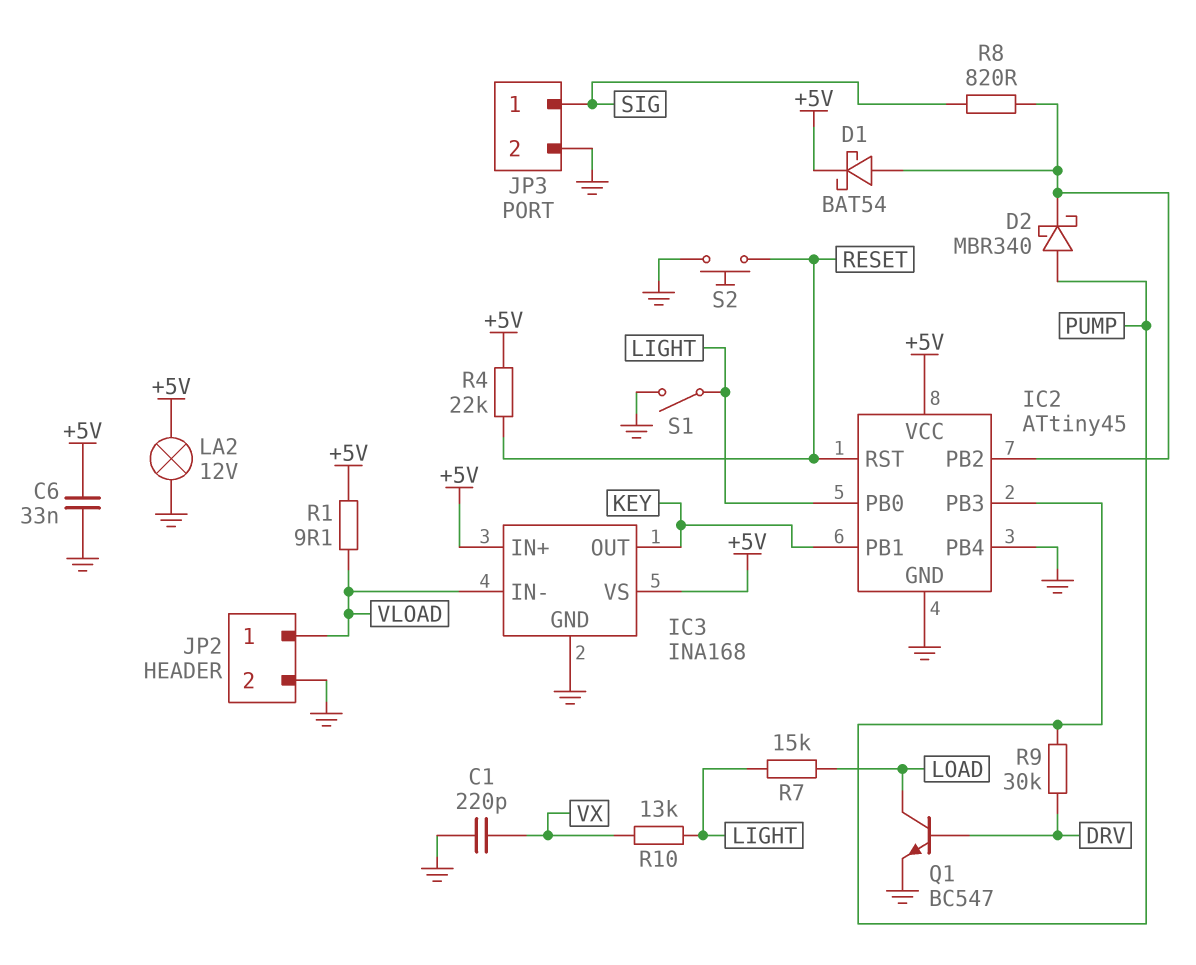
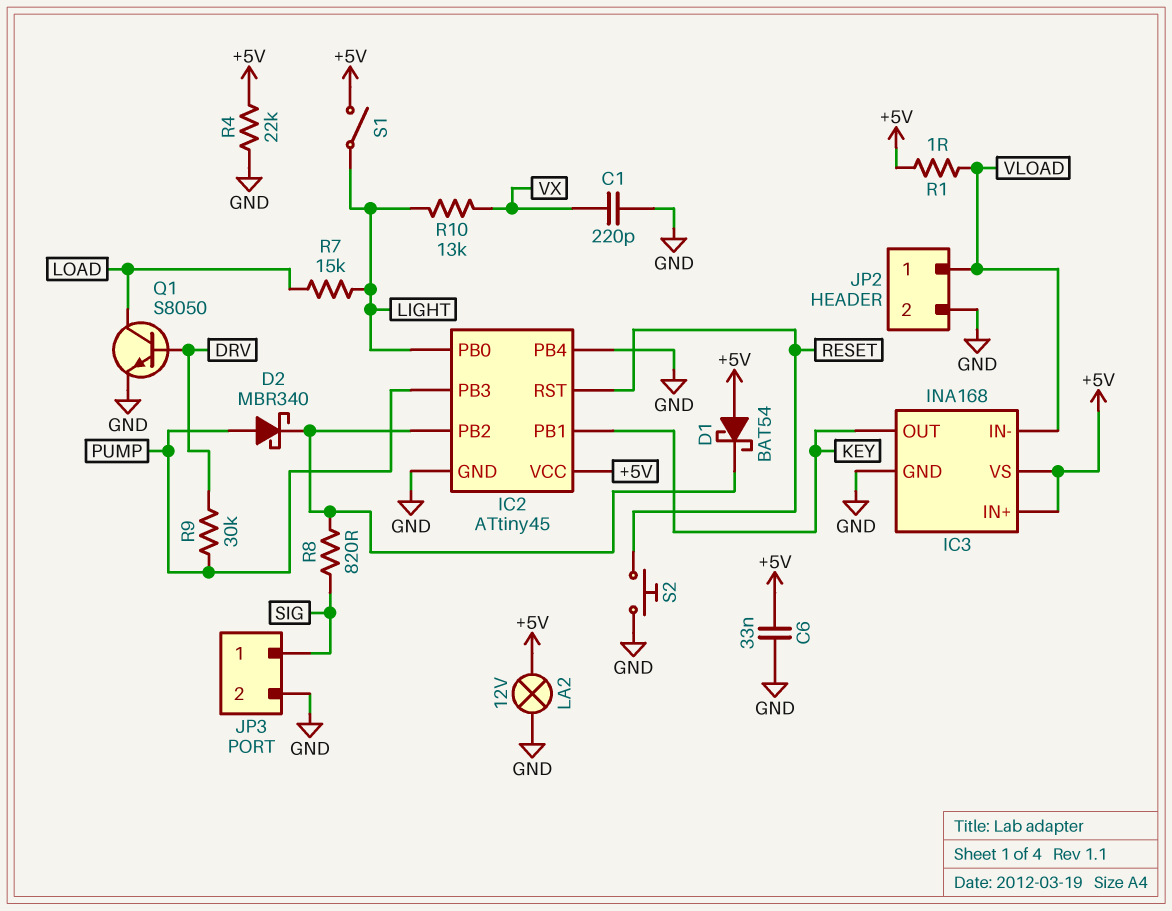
D1: schottky BAT54 (A IC2/PB2, K +5V) -> schottky BAT54 (A +5V, K IC2/PB2)
Q1: NPN BC547 (B DRV, C LOAD, E GND) -> NPN S8050 (B DRV, C LOAD, E GND)
R1: 9.1 (+5V, VLOAD) -> 1 (+5V, VLOAD)
R4: 22k (+5V, RESET) -> 22k (+5V, GND)
S1: switch (GND, LIGHT) -> switch (+5V, LIGHT)

